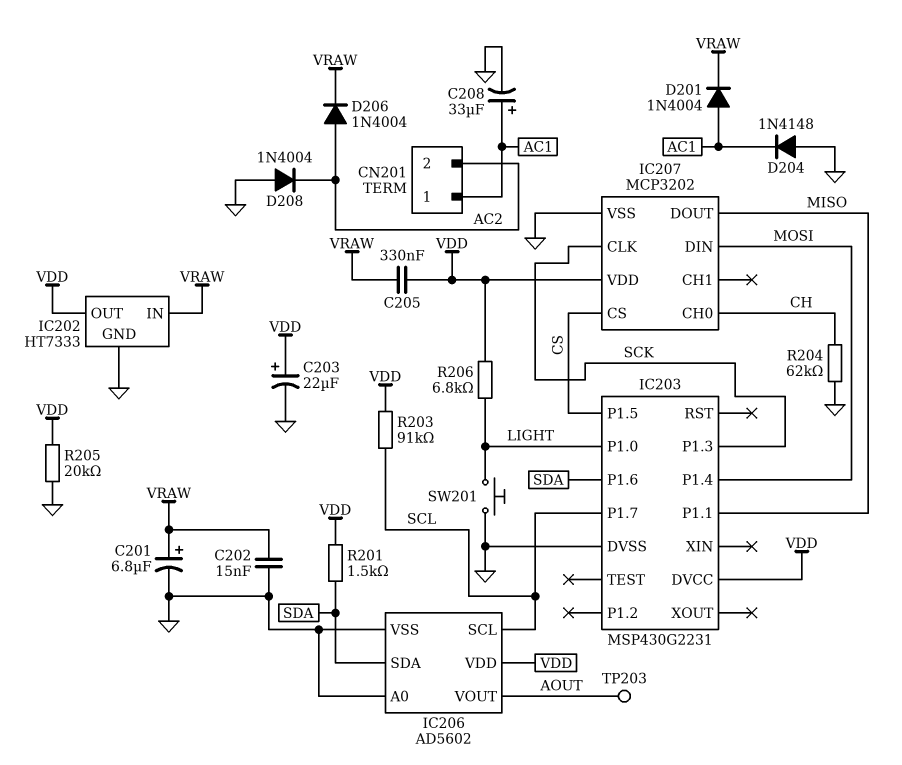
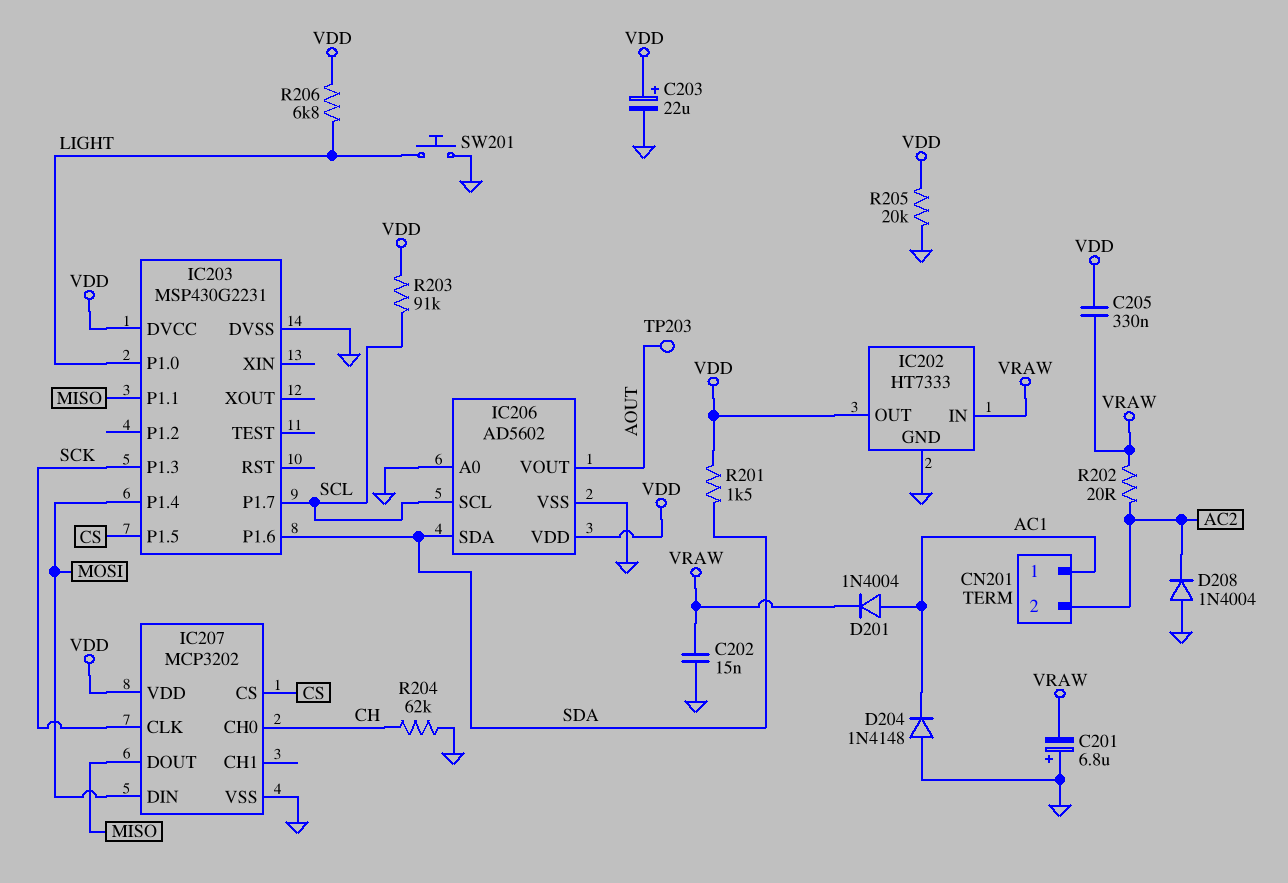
C201: 6.8uF (plus VRAW, minus GND) -> 6.8uF (plus GND, minus VRAW)
C208: 33uF (plus AC1, minus GND) -> none
D206: diode 1N4004 (A AC2, K VRAW) -> none
R202: none -> 20 (AC2, VRAW)

